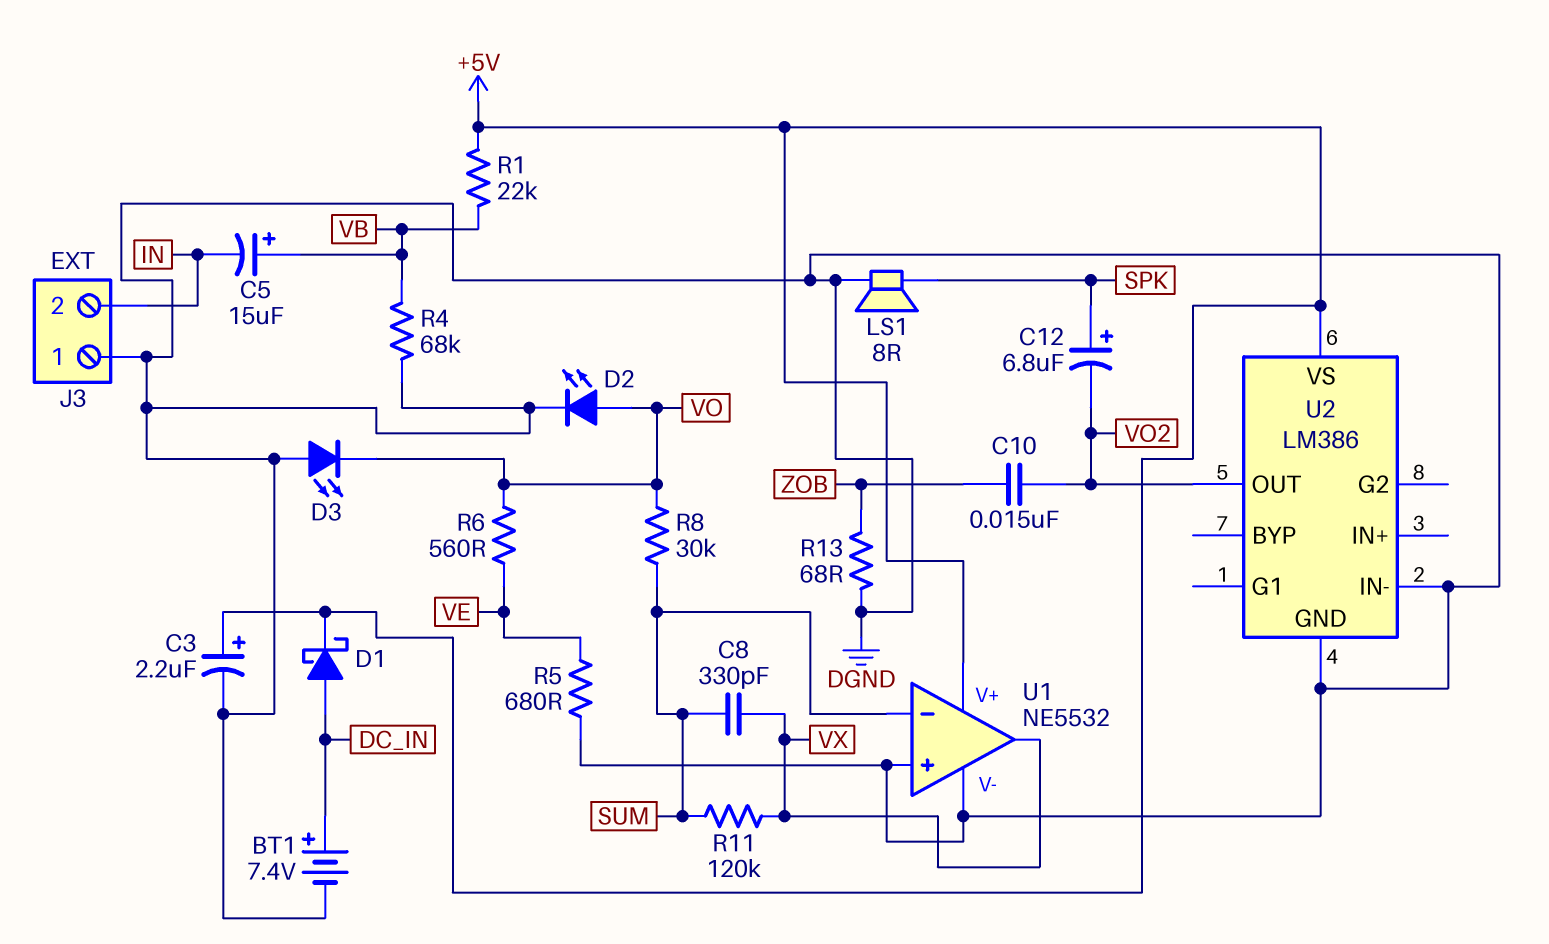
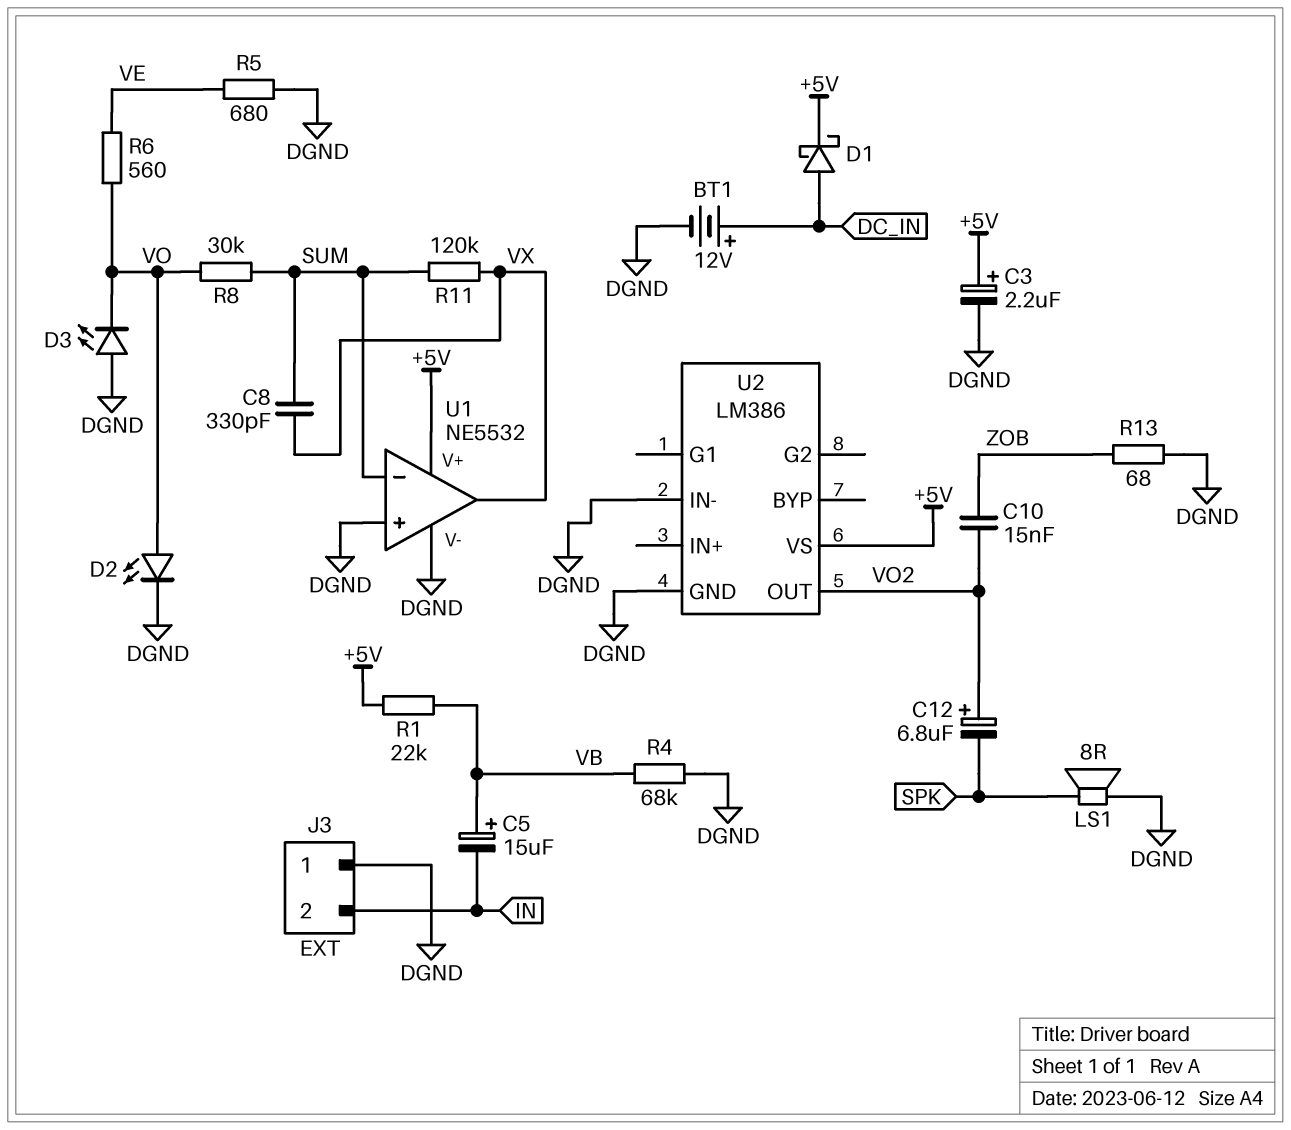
BT1: 7.4V (plus DC_IN, minus DGND) -> 12V (plus DC_IN, minus DGND)
C12: 6.8uF (plus SPK, minus VO2) -> 6.8uF (plus VO2, minus SPK)

